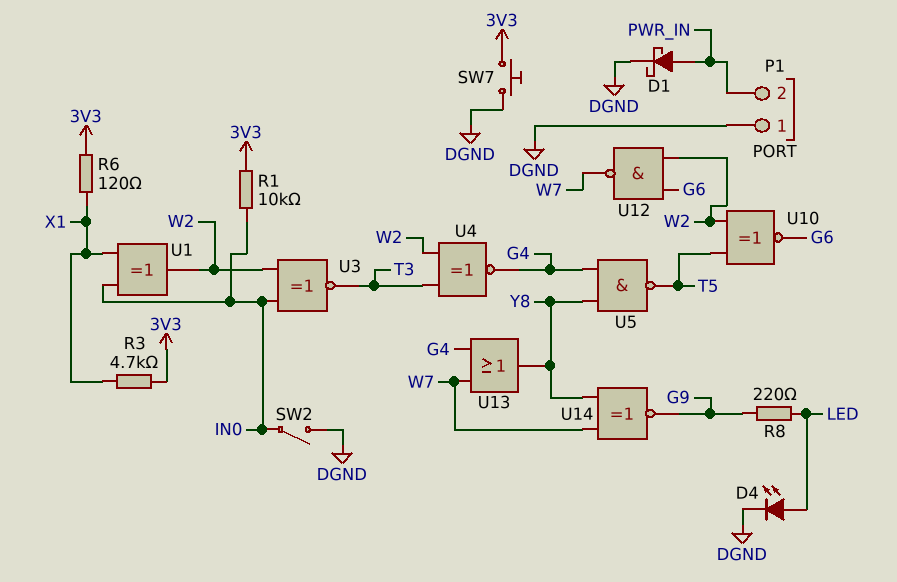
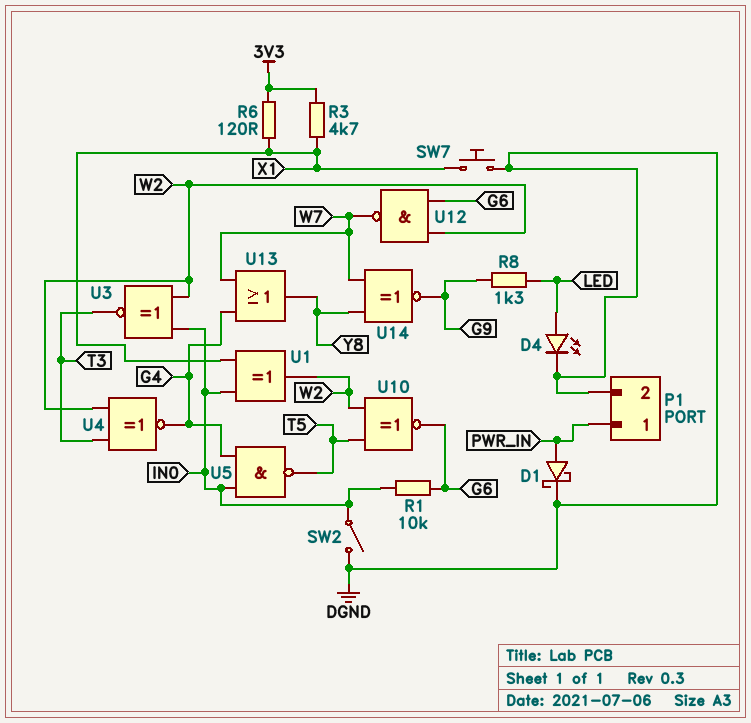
P1 pin 1: DGND -> PWR_IN
P1 pin 2: PWR_IN -> DGND
R1: 10k (3V3, IN0) -> 10k (G6, IN0)
R8: 220 (G9, LED) -> 1.3k (G9, LED)
SW7: button (3V3, DGND) -> button (DGND, X1)
U5: NAND (in G4, in Y8, out T5) -> NAND (in G4, in IN0, out T5)

